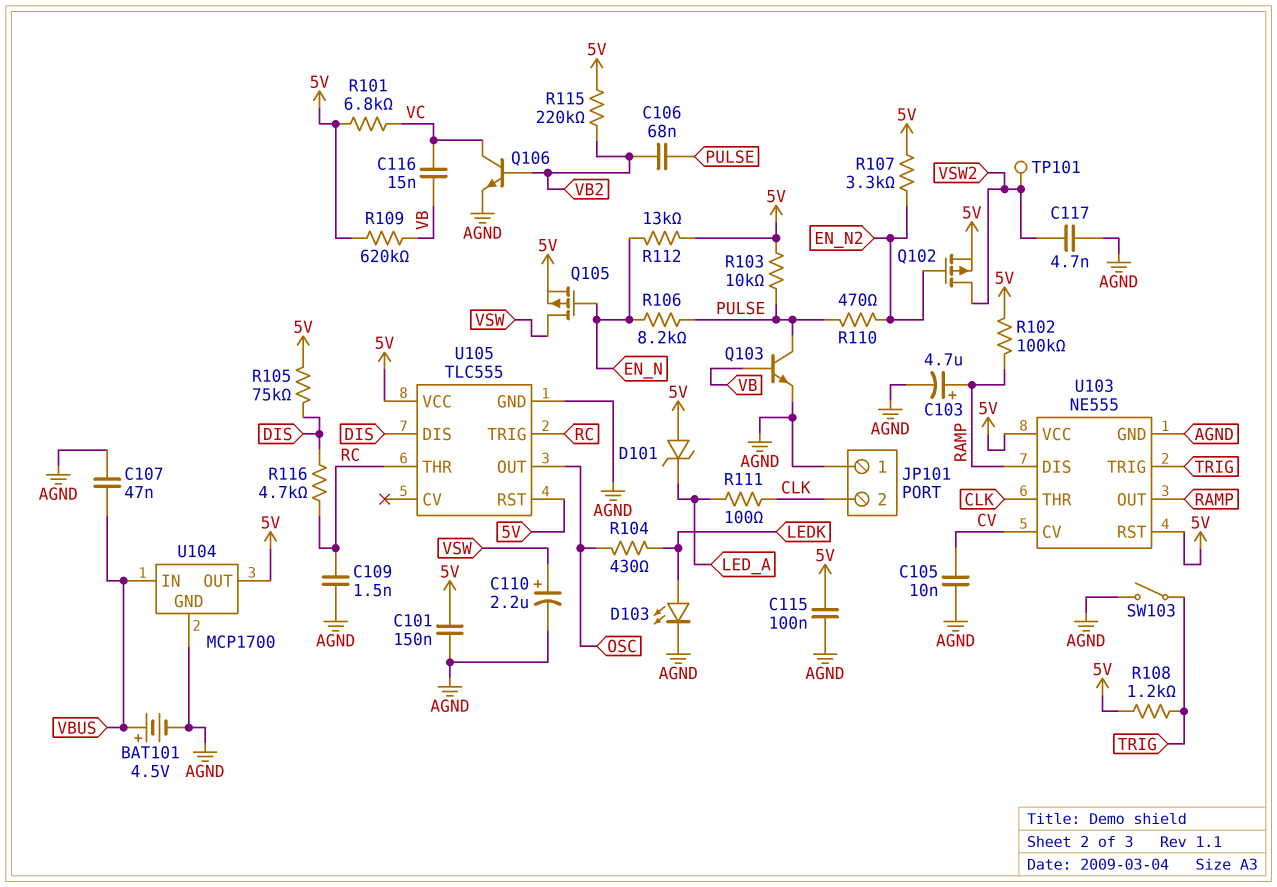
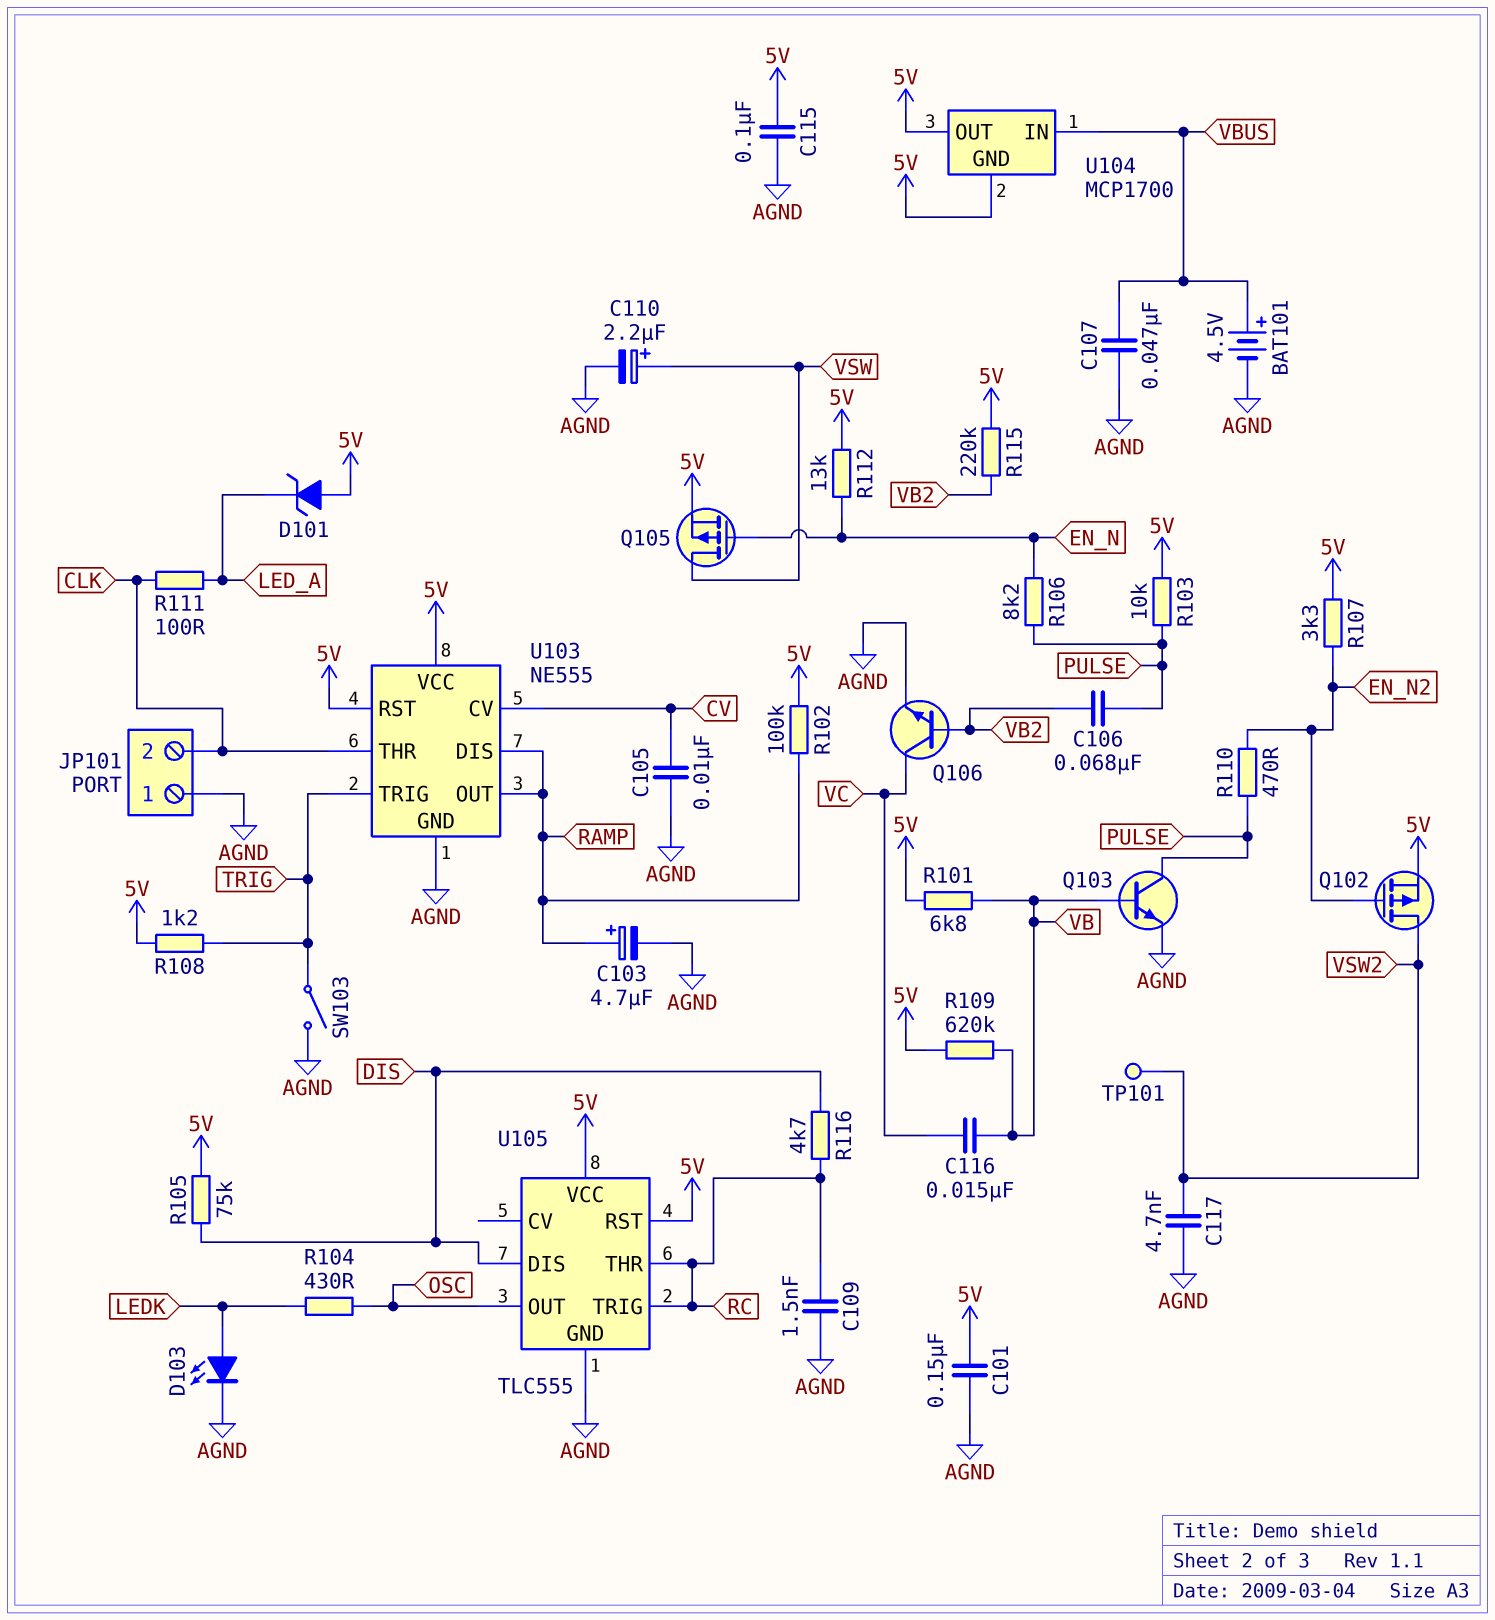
R101: 6.8k (5V, VC) -> 6.8k (5V, VB)
U104 pin GND: AGND -> 5V

